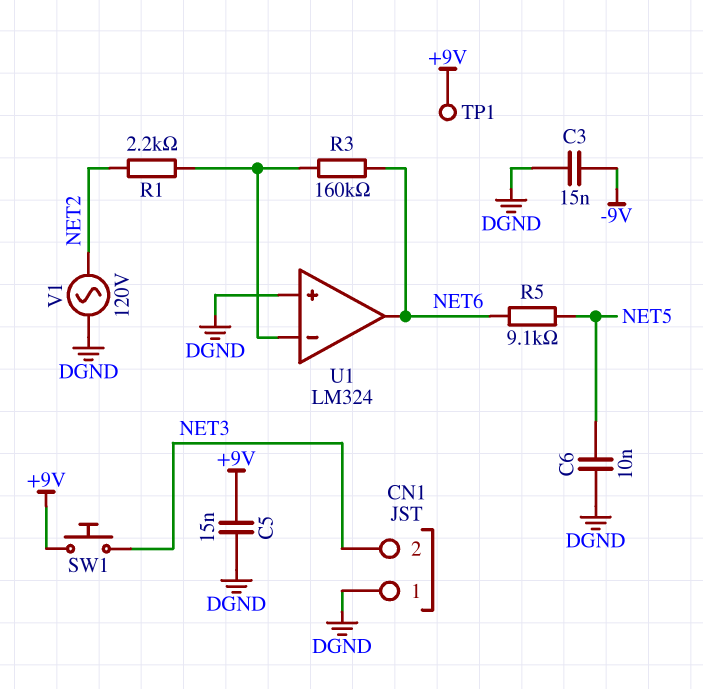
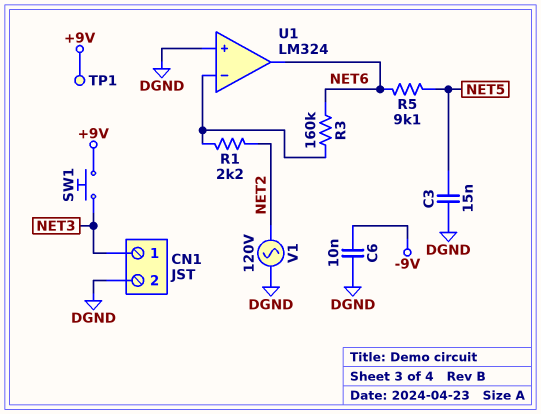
C3: 15nF (-9V, DGND) -> 15nF (DGND, NET5)
C5: 15nF (+9V, DGND) -> none
C6: 10nF (DGND, NET5) -> 10nF (-9V, DGND)
CN1 pin 1: DGND -> NET3
CN1 pin 2: NET3 -> DGND

